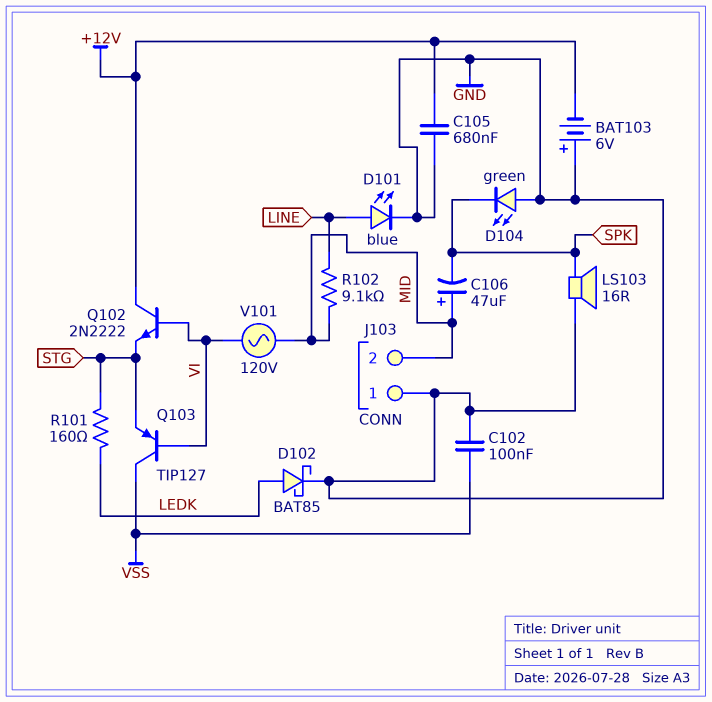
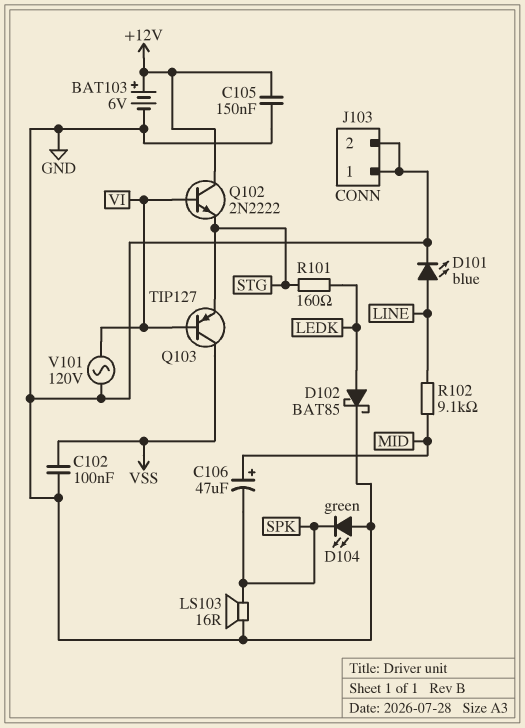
BAT103: 6V (plus GND, minus +12V) -> 6V (plus +12V, minus GND)
C105: 680nF (+12V, GND) -> 150nF (+12V, GND)
J103 pin 2: MID -> GND
V101: AC 120V (MID, VI) -> AC 120V (GND, VI)

